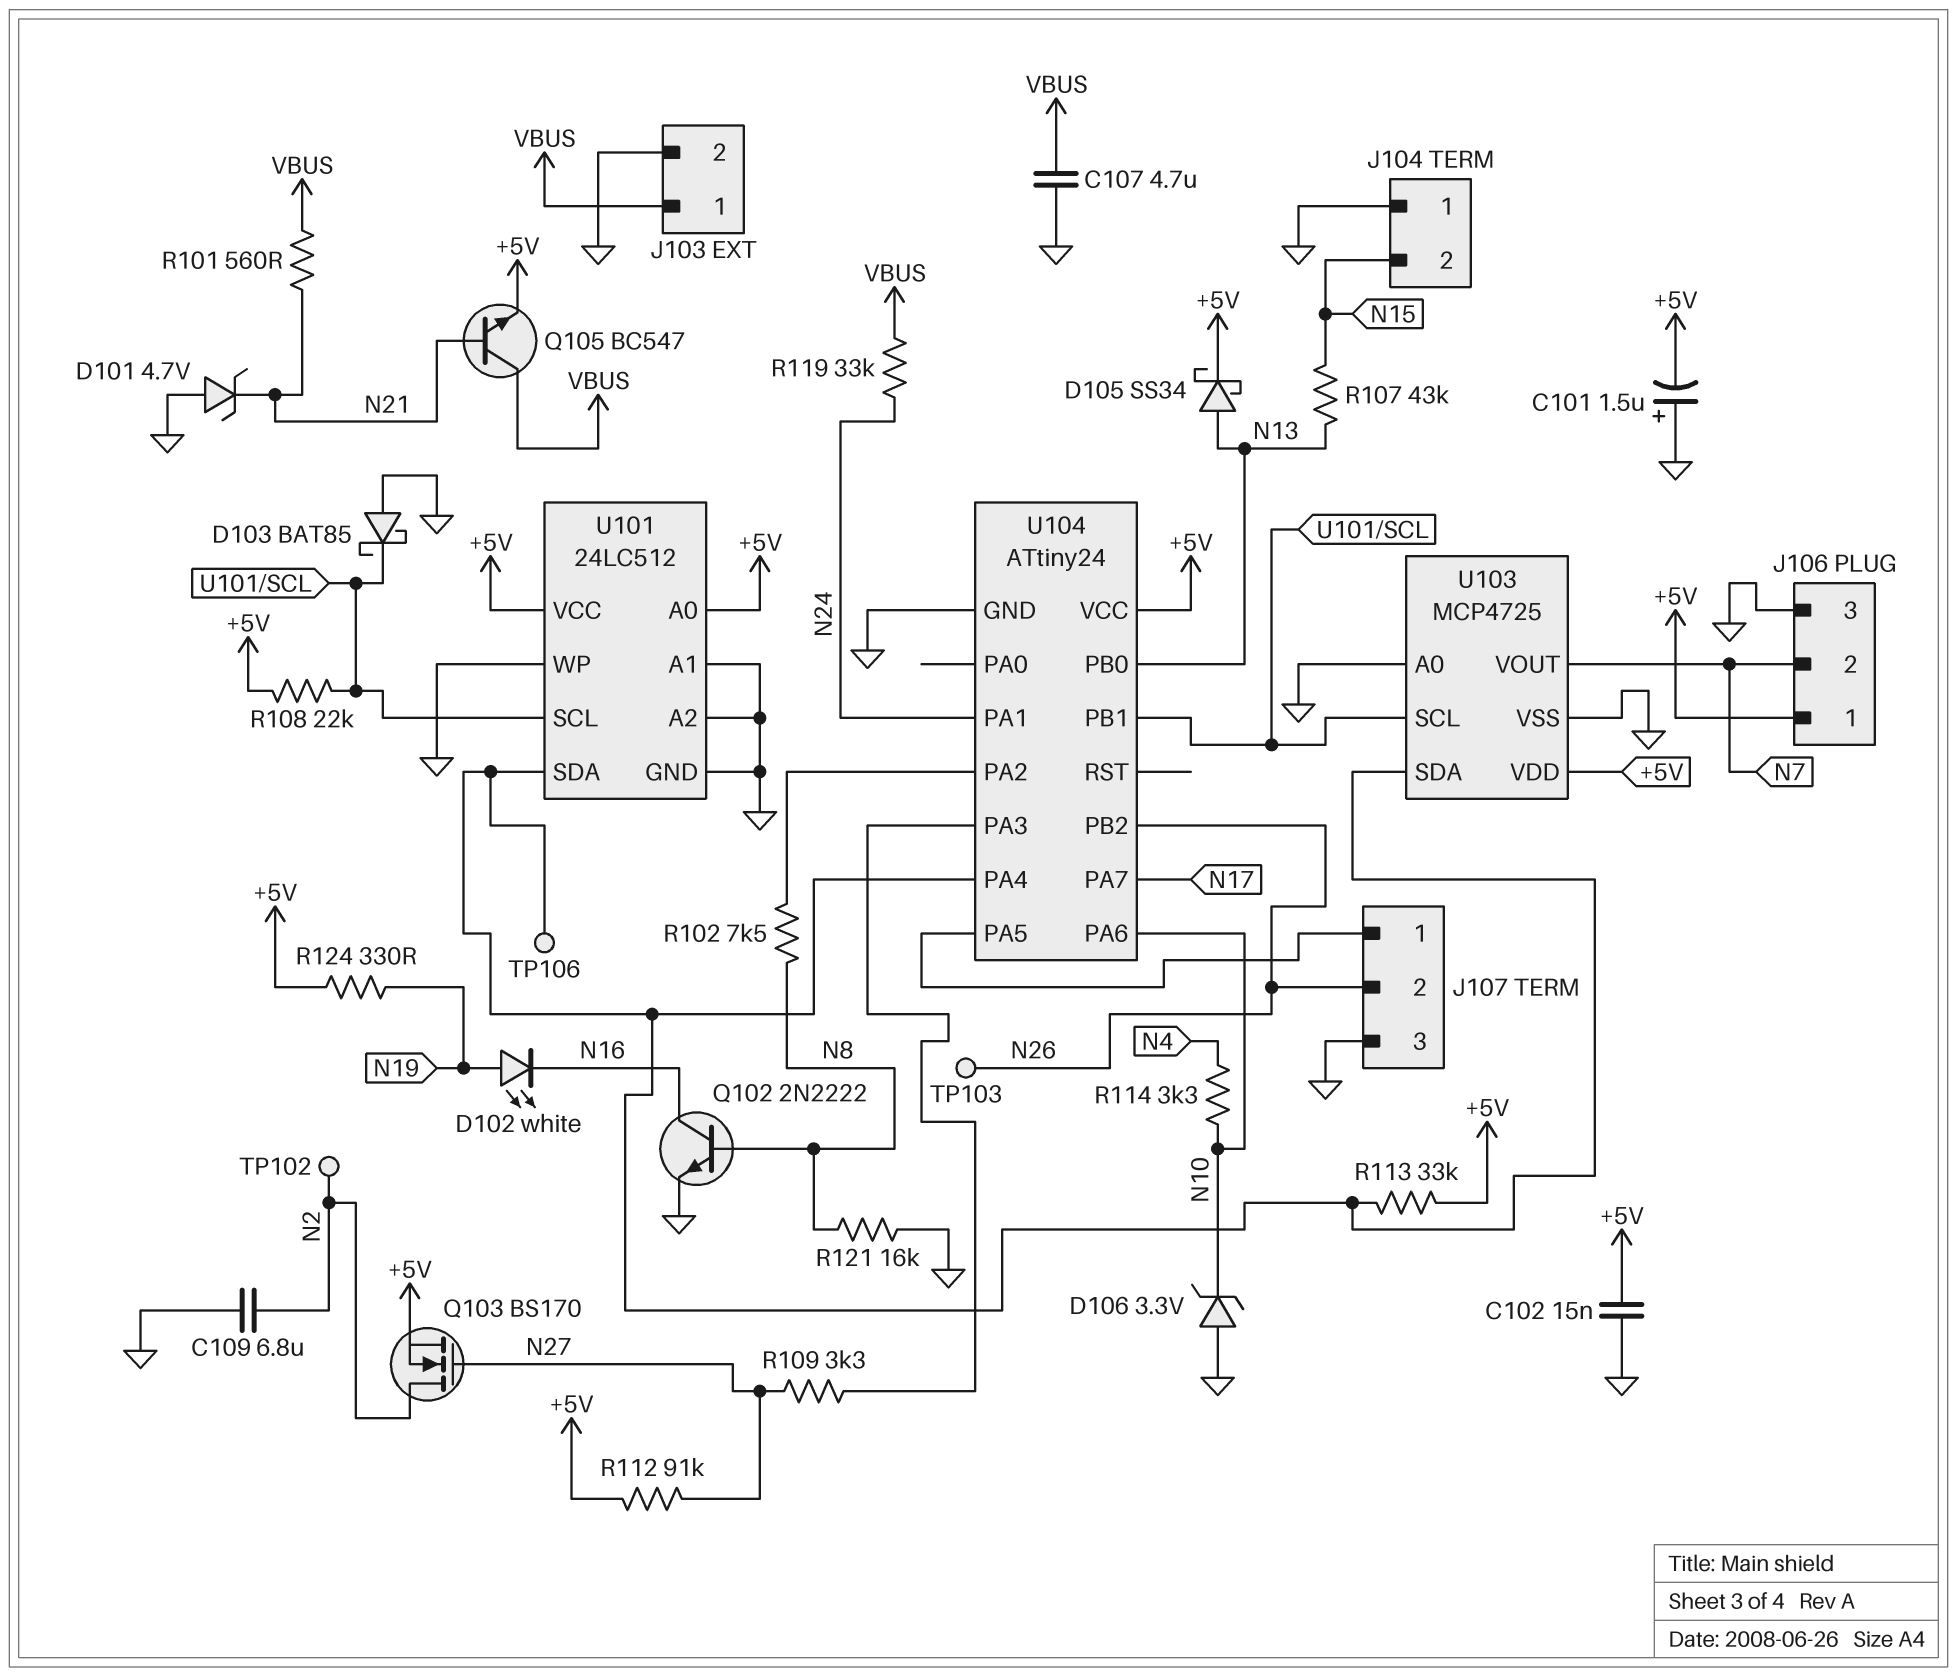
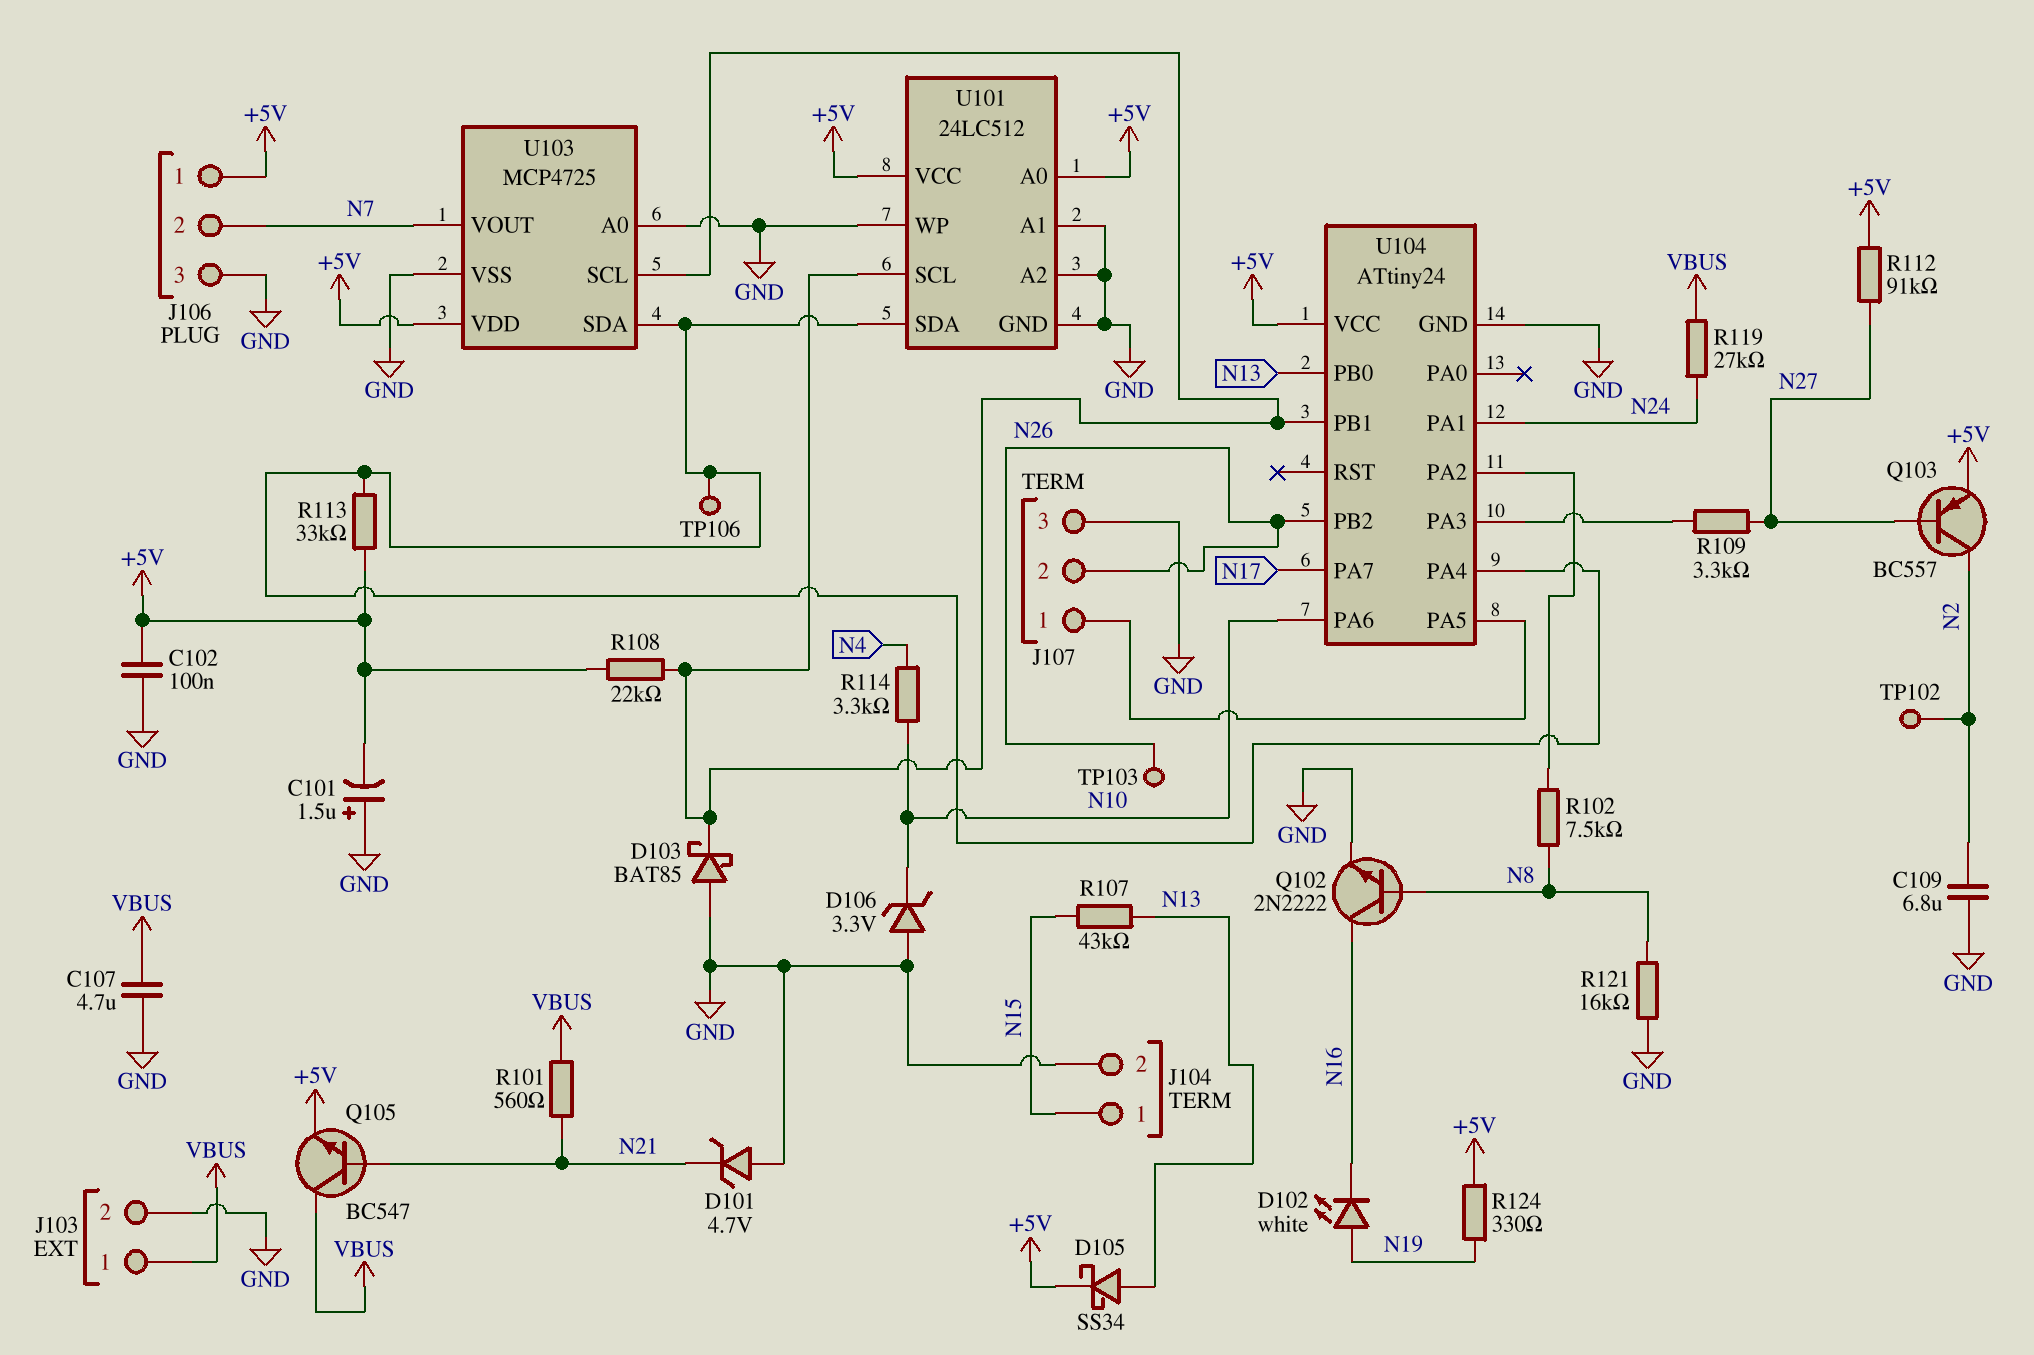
C102: 15nF (+5V, GND) -> 100nF (+5V, GND)
J104 pin 1: GND -> N15
J104 pin 2: N15 -> GND
Q103: NMOS BS170 (G N27, D N2, S +5V) -> PNP BC557 (B N27, C N2, E +5V)
R119: 33k (N24, VBUS) -> 27k (N24, VBUS)

